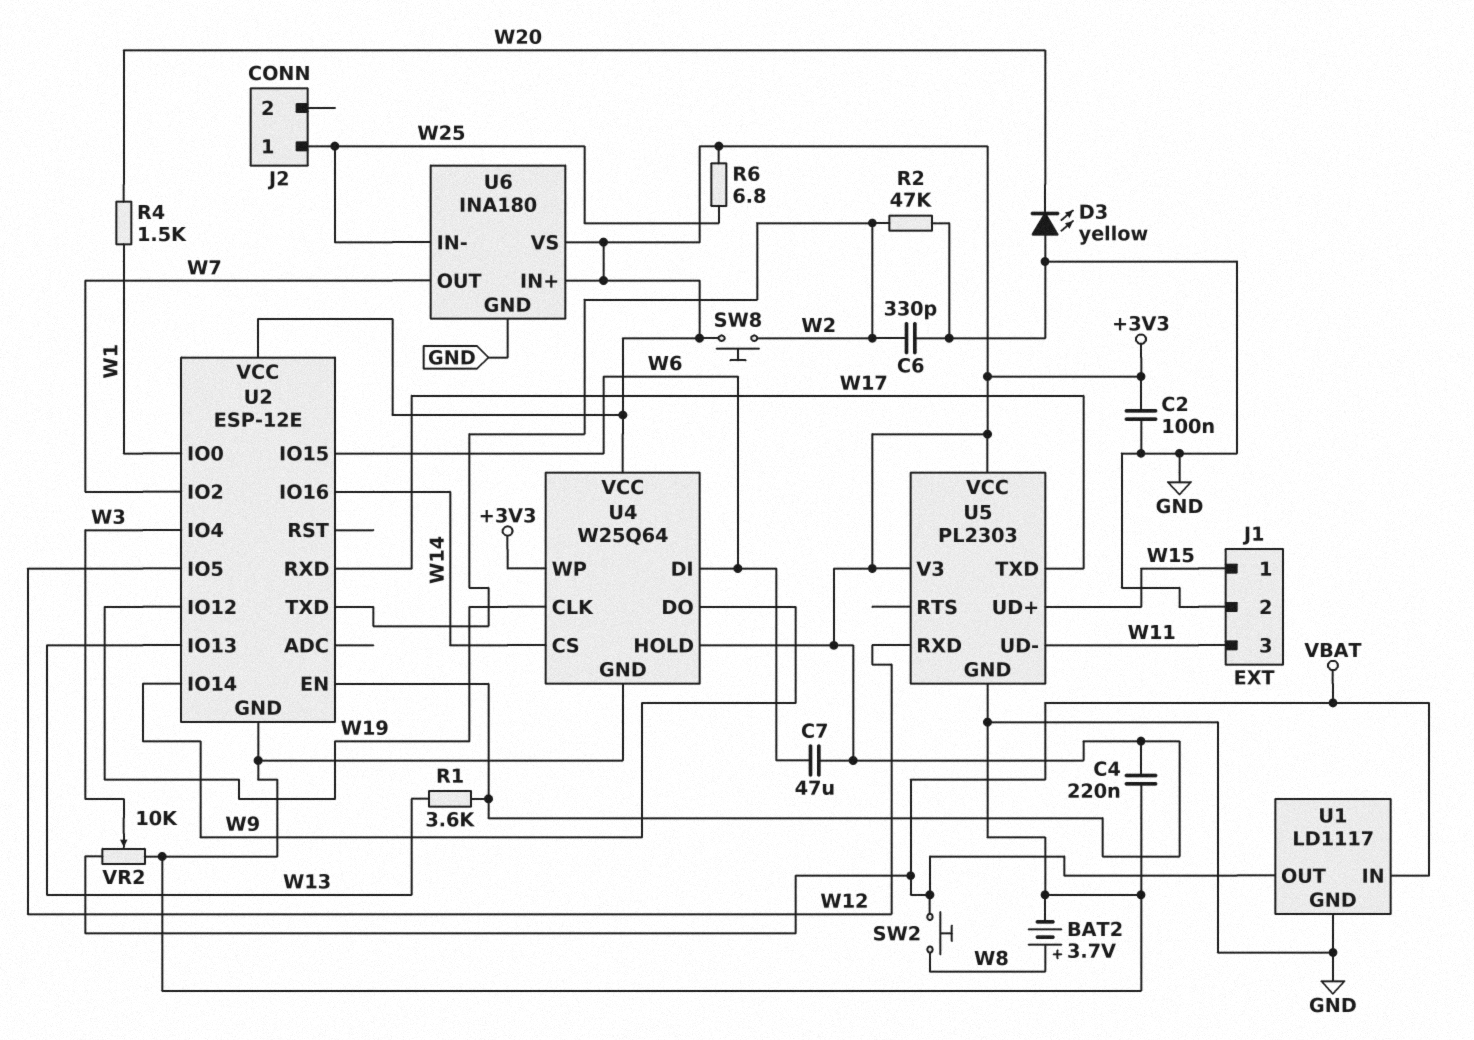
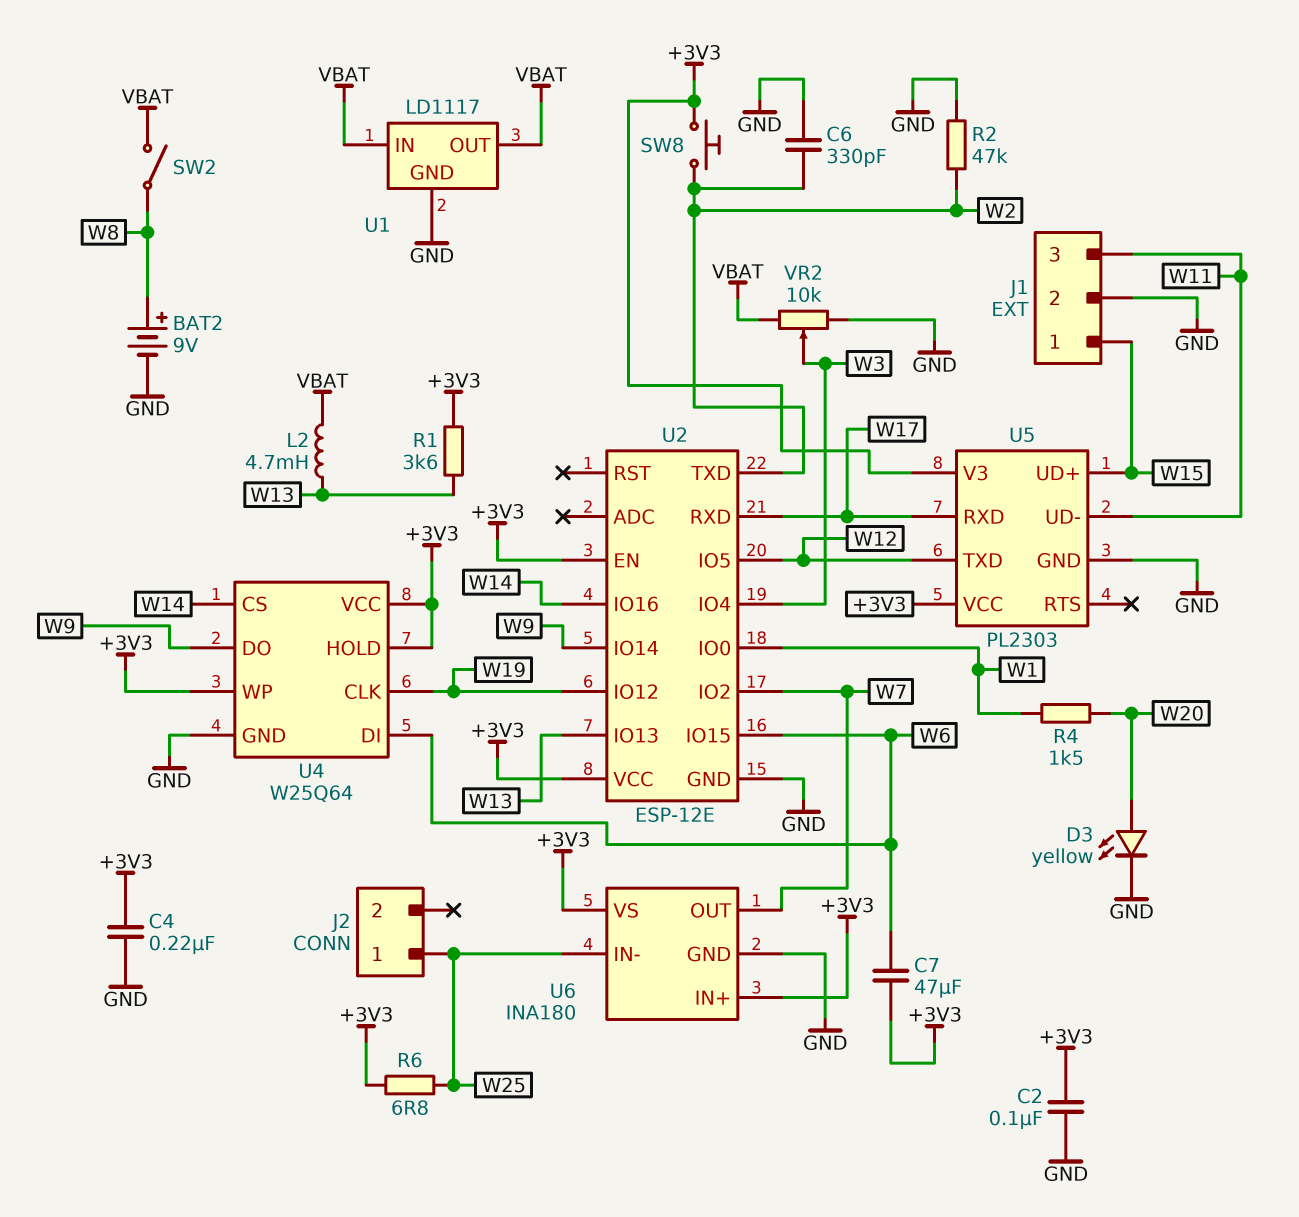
BAT2: 3.7V (plus W8, minus GND) -> 9V (plus W8, minus GND)
D3: LED yellow (A GND, K W20) -> LED yellow (A W20, K GND)
L2: none -> 4.7mH (VBAT, W13)
SW2: button (VBAT, W8) -> switch (VBAT, W8)
U5 pin RXD: W12 -> W17
U5 pin TXD: W17 -> W12

